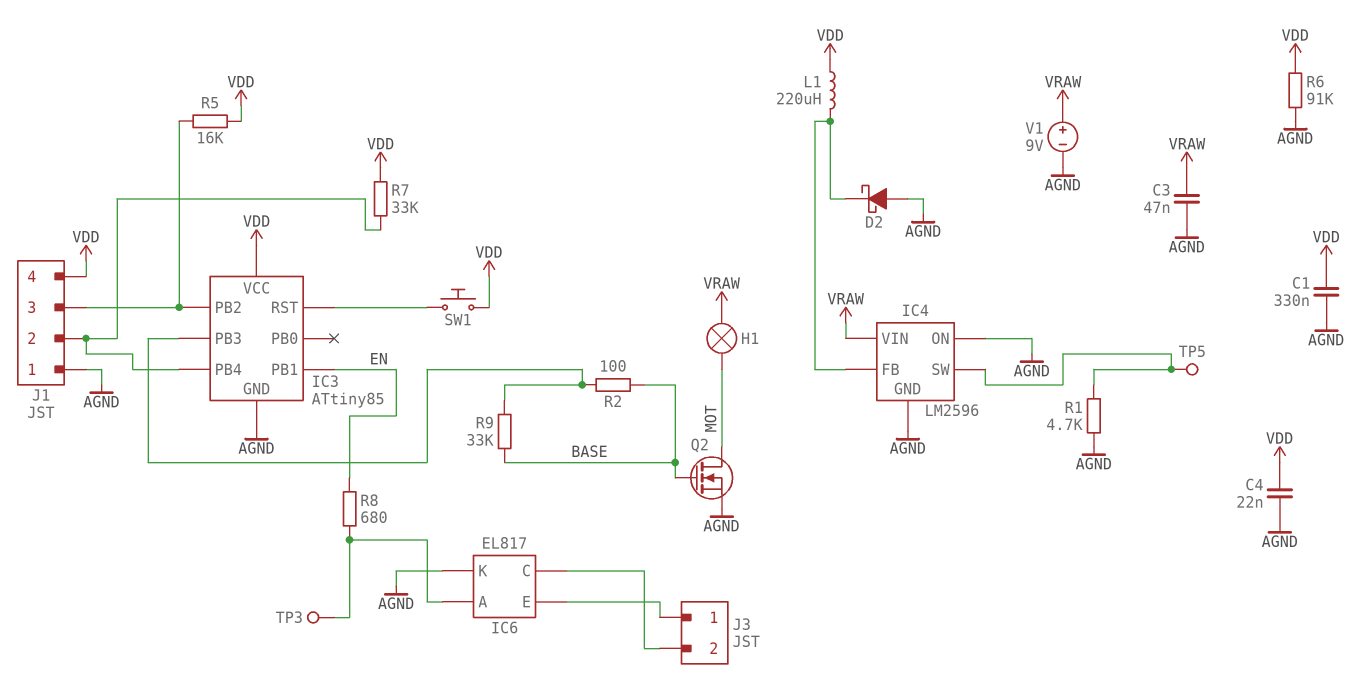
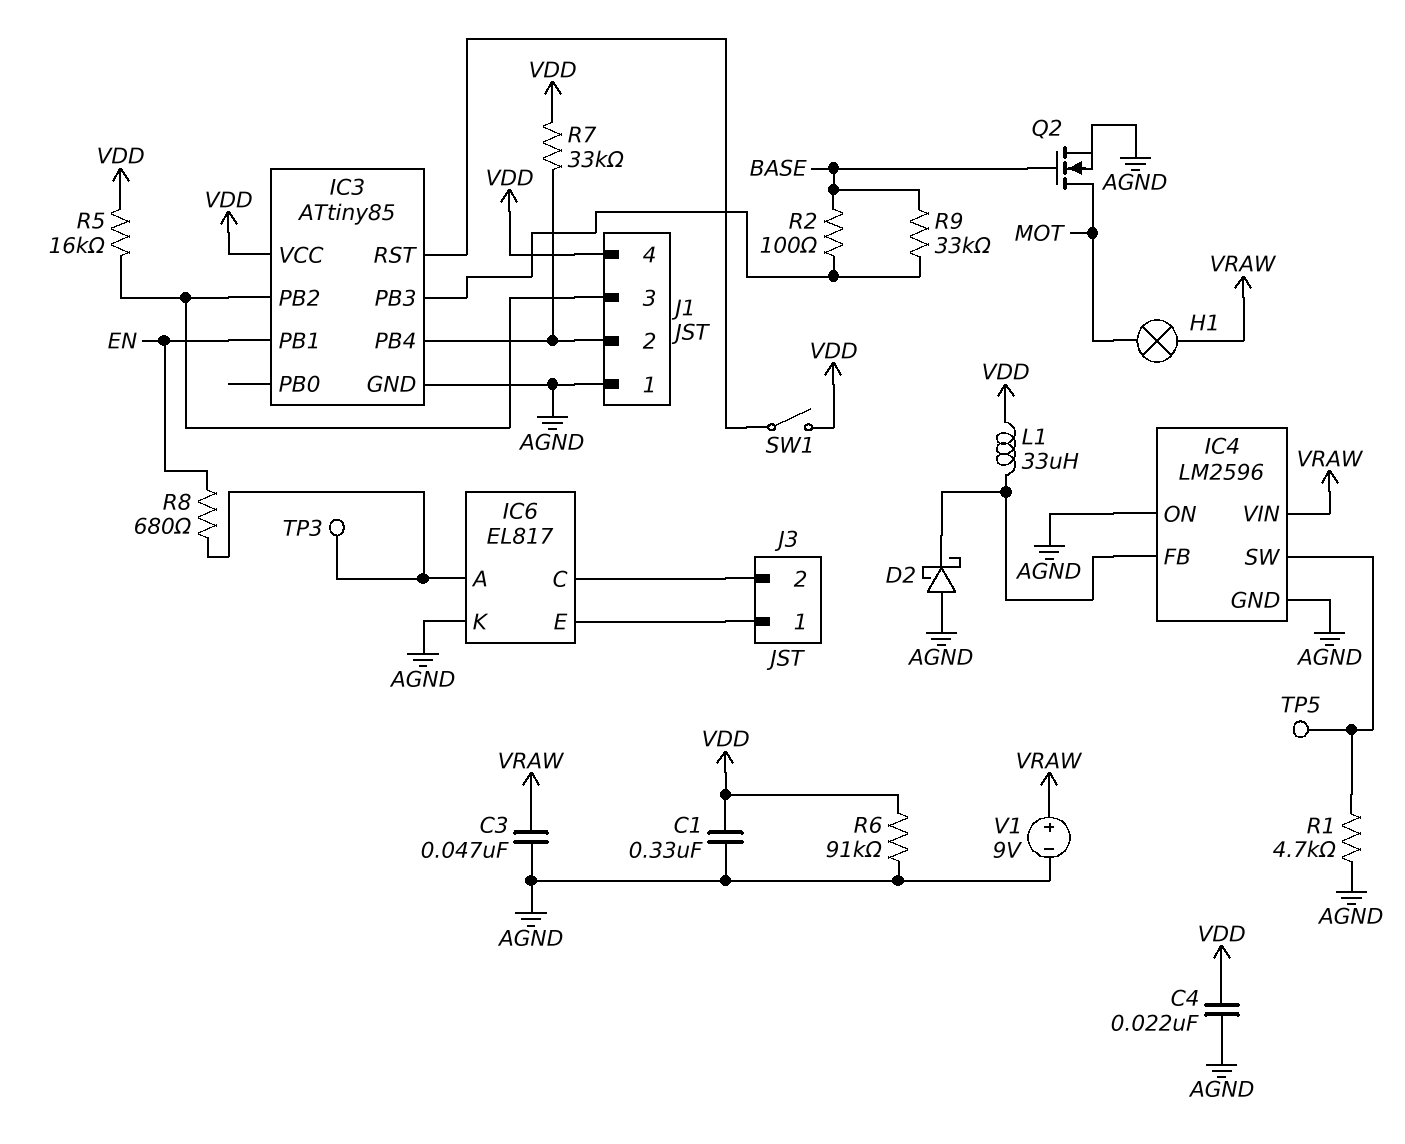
L1: 220uH (IC4/FB, VDD) -> 33uH (IC4/FB, VDD)
SW1: button (IC3/RST, VDD) -> switch (IC3/RST, VDD)

